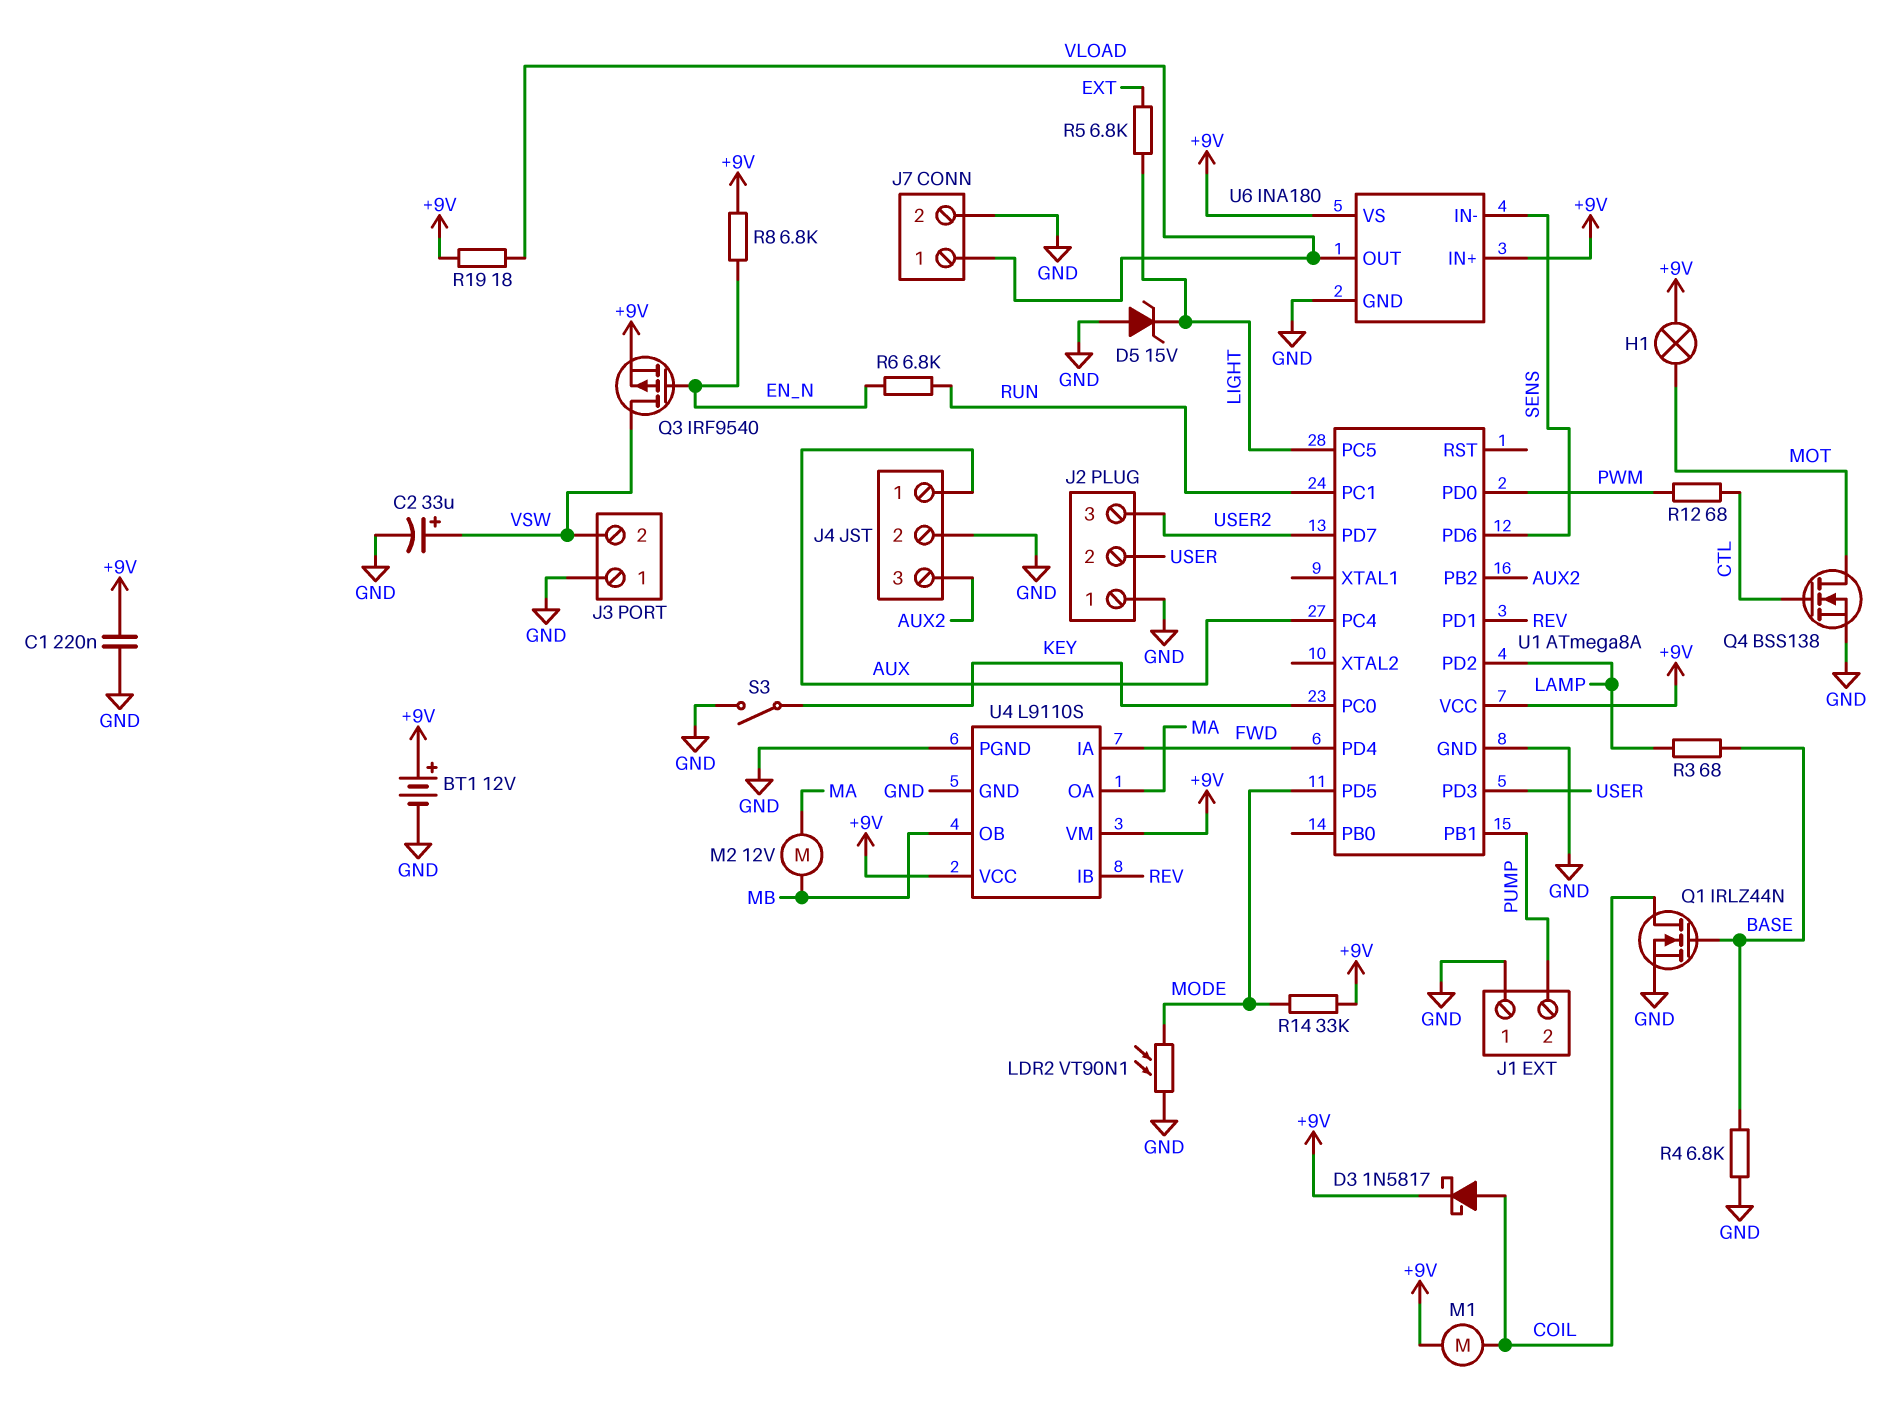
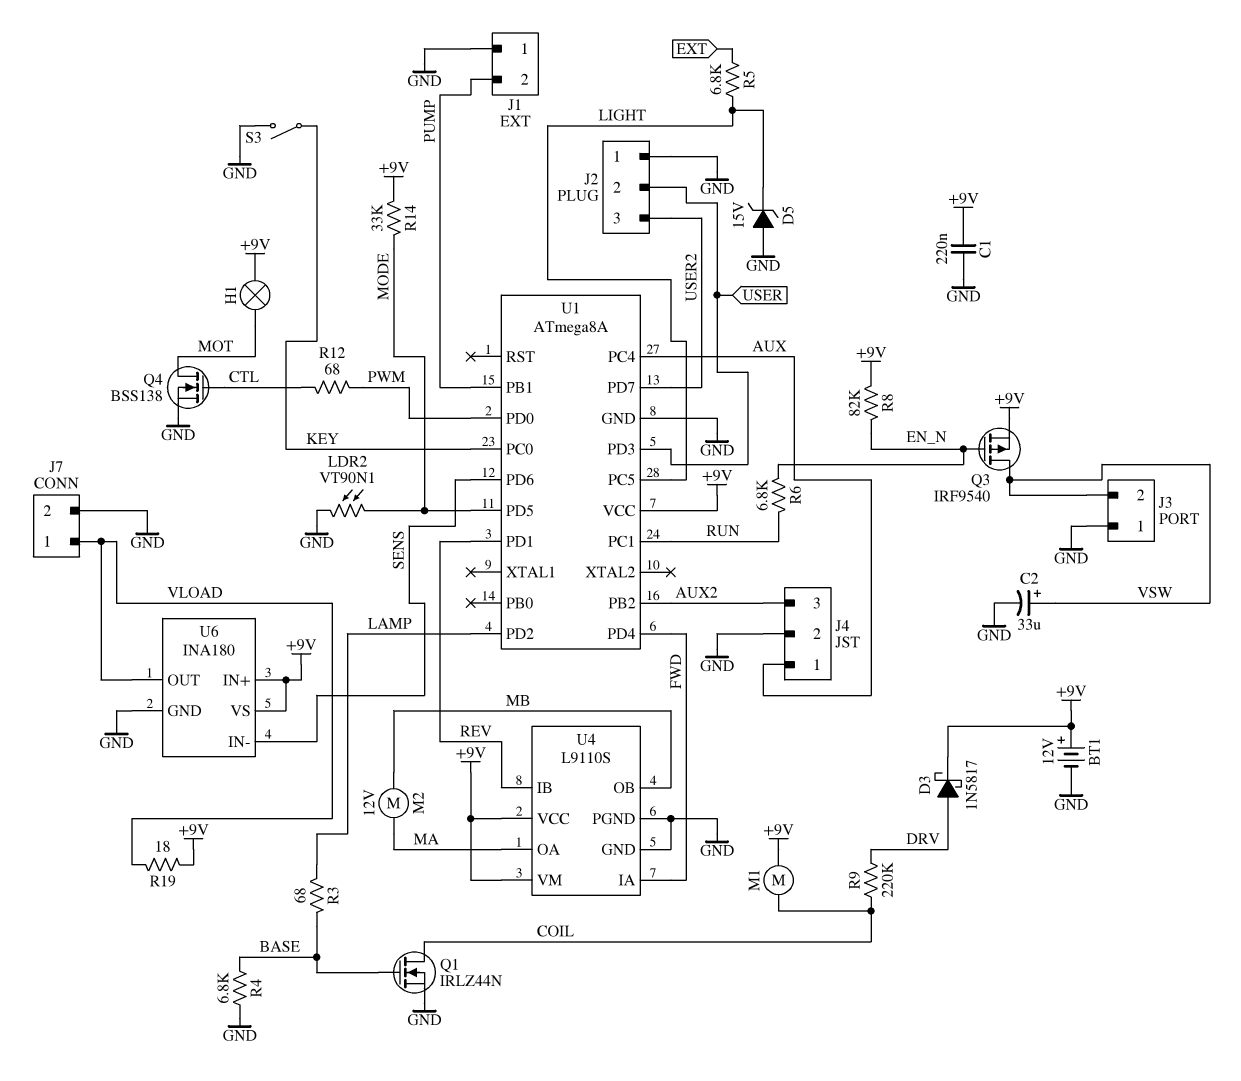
D3: schottky 1N5817 (A COIL, K +9V) -> schottky 1N5817 (A DRV, K +9V)
R8: 6.8k (+9V, EN_N) -> 82k (+9V, EN_N)
R9: none -> 220k (COIL, DRV)

